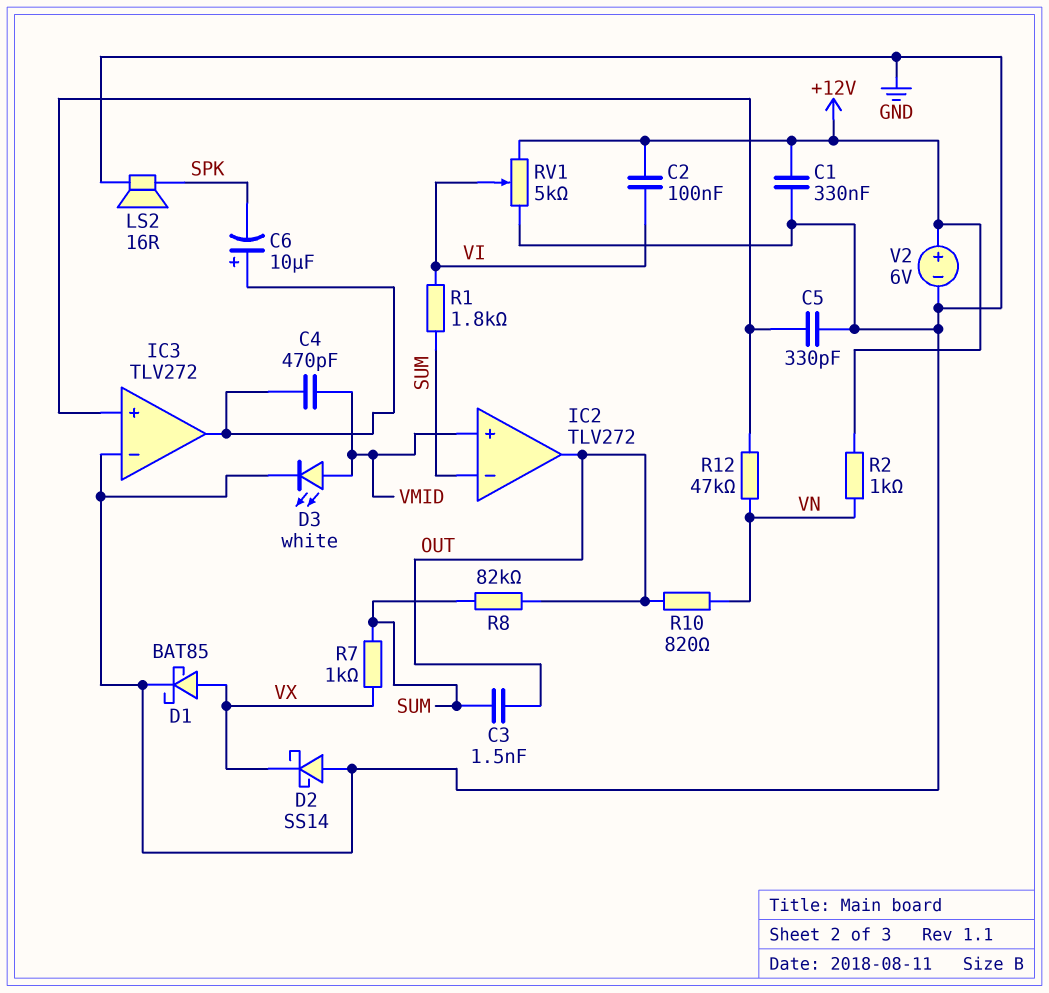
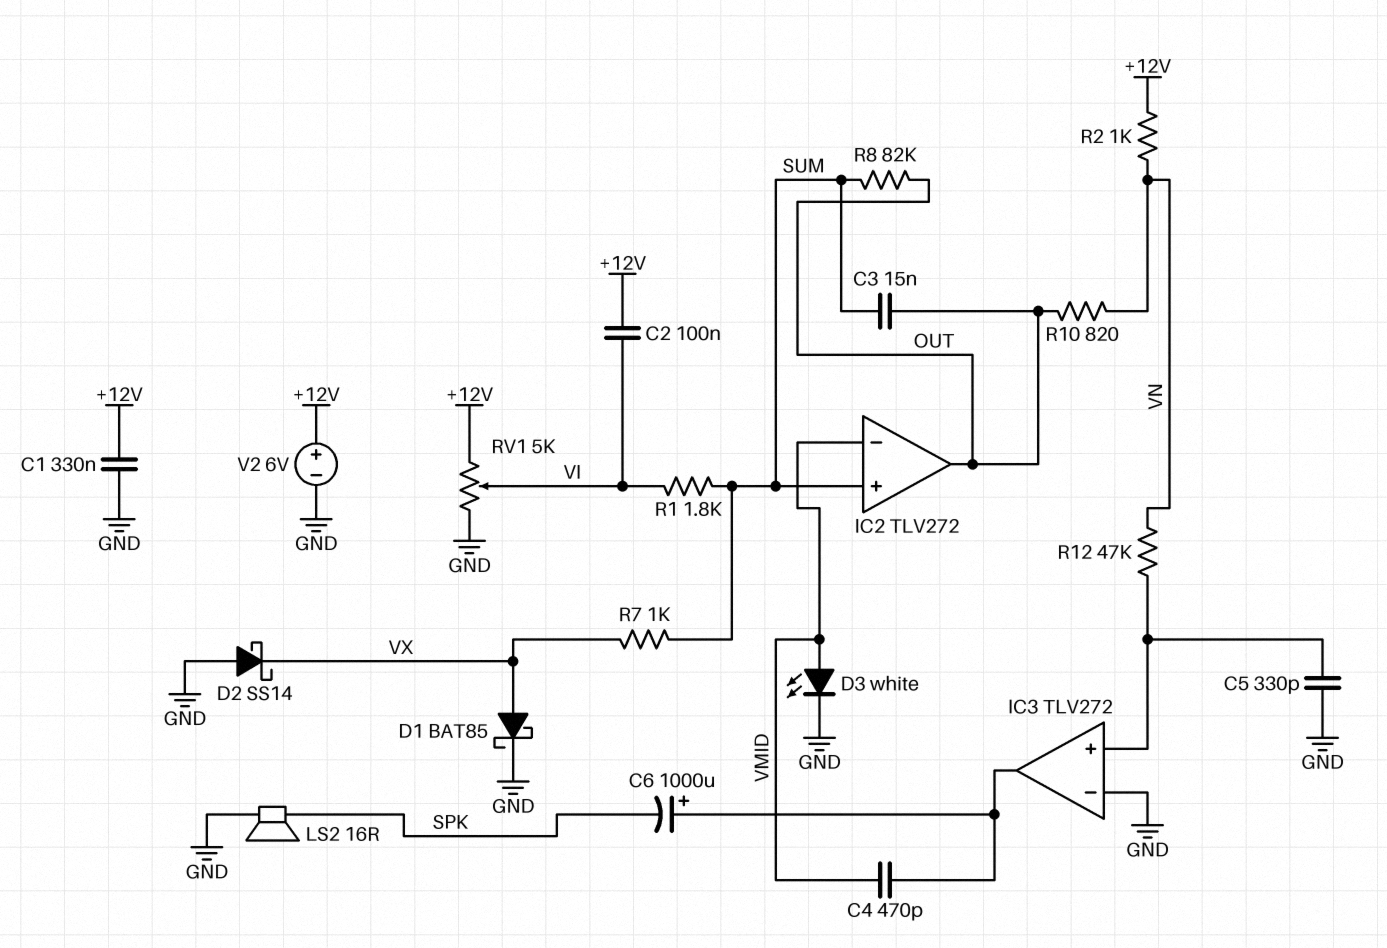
C3: 1.5nF (OUT, SUM) -> 15nF (OUT, SUM)
C6: 10uF (plus IC3/out, minus SPK) -> 1000uF (plus IC3/out, minus SPK)
IC2 pin in+: VMID -> SUM
IC2 pin in-: SUM -> VMID

